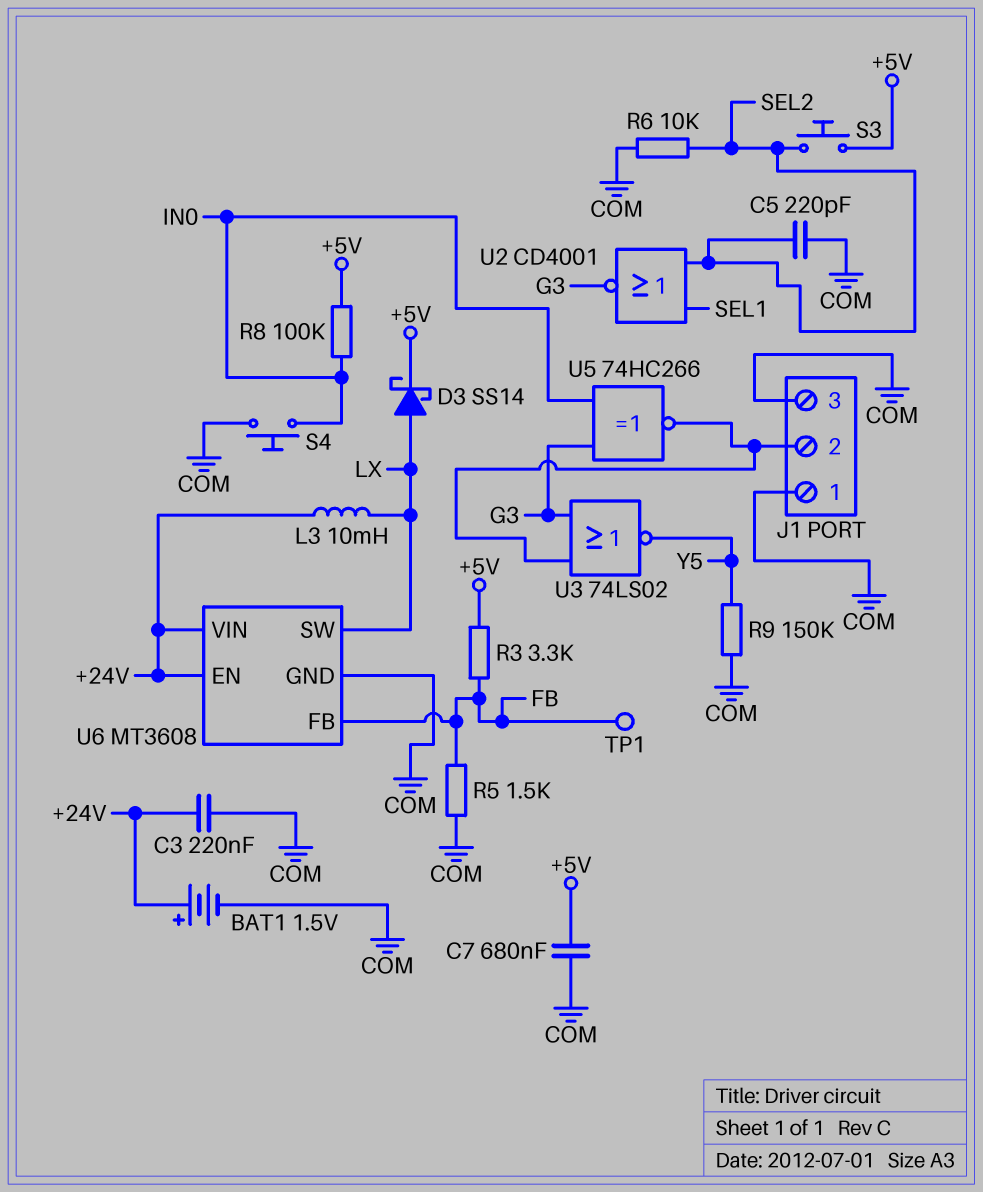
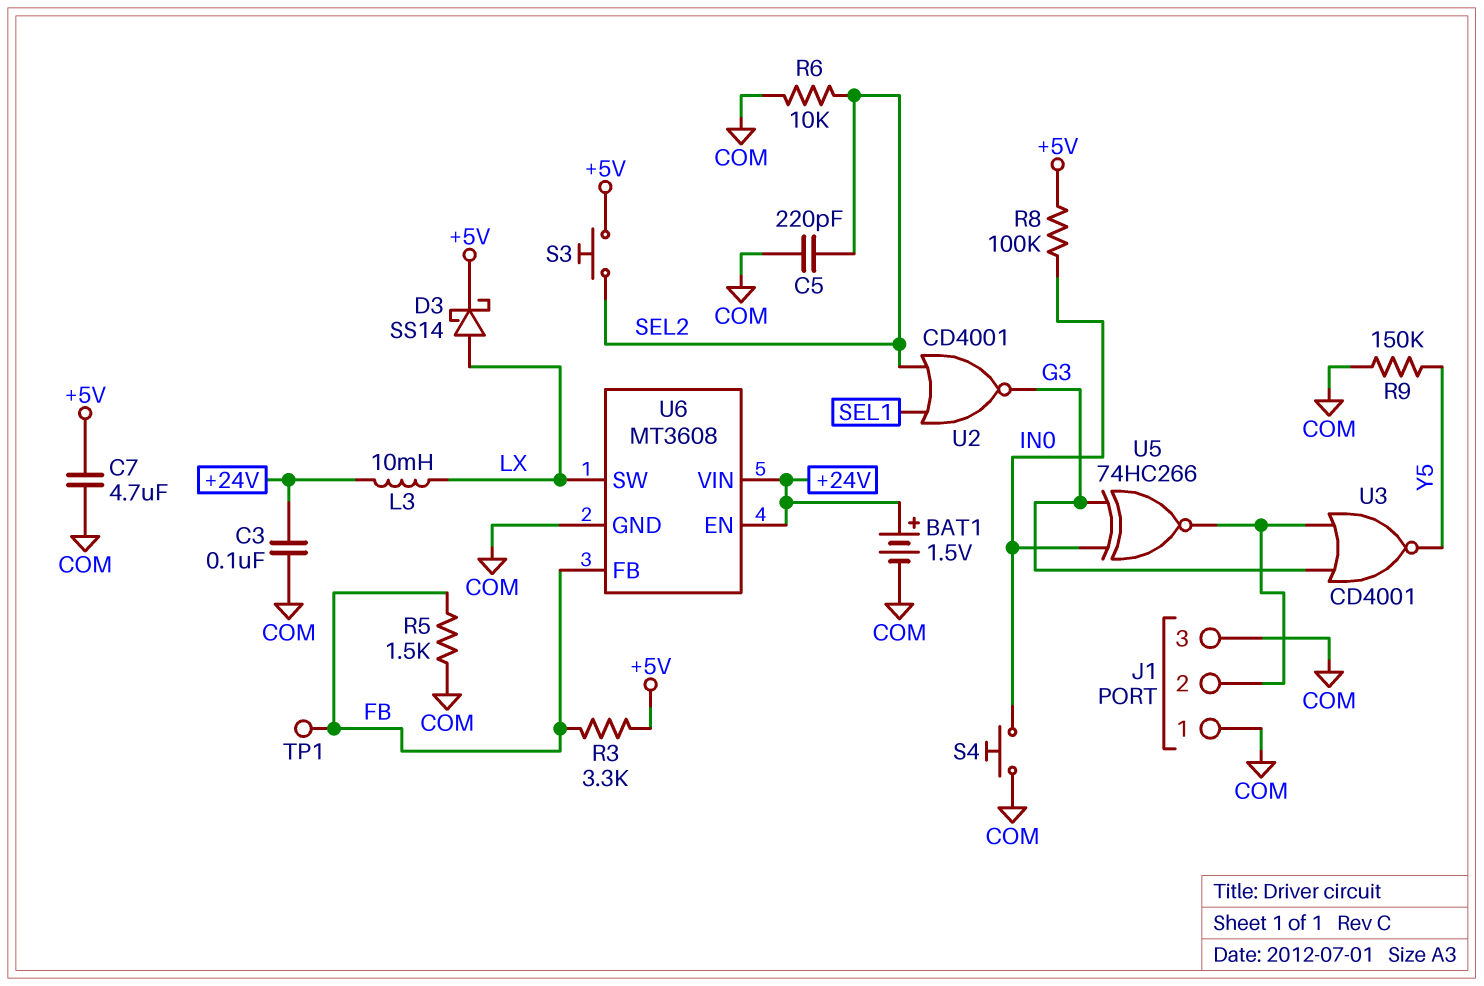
C3: 220nF (+24V, COM) -> 100nF (+24V, COM)
C7: 680nF (+5V, COM) -> 4.7uF (+5V, COM)
U3: NOR 74LS02 (in G3, in J1/2, out Y5) -> NOR CD4001 (in G3, in J1/2, out Y5)

